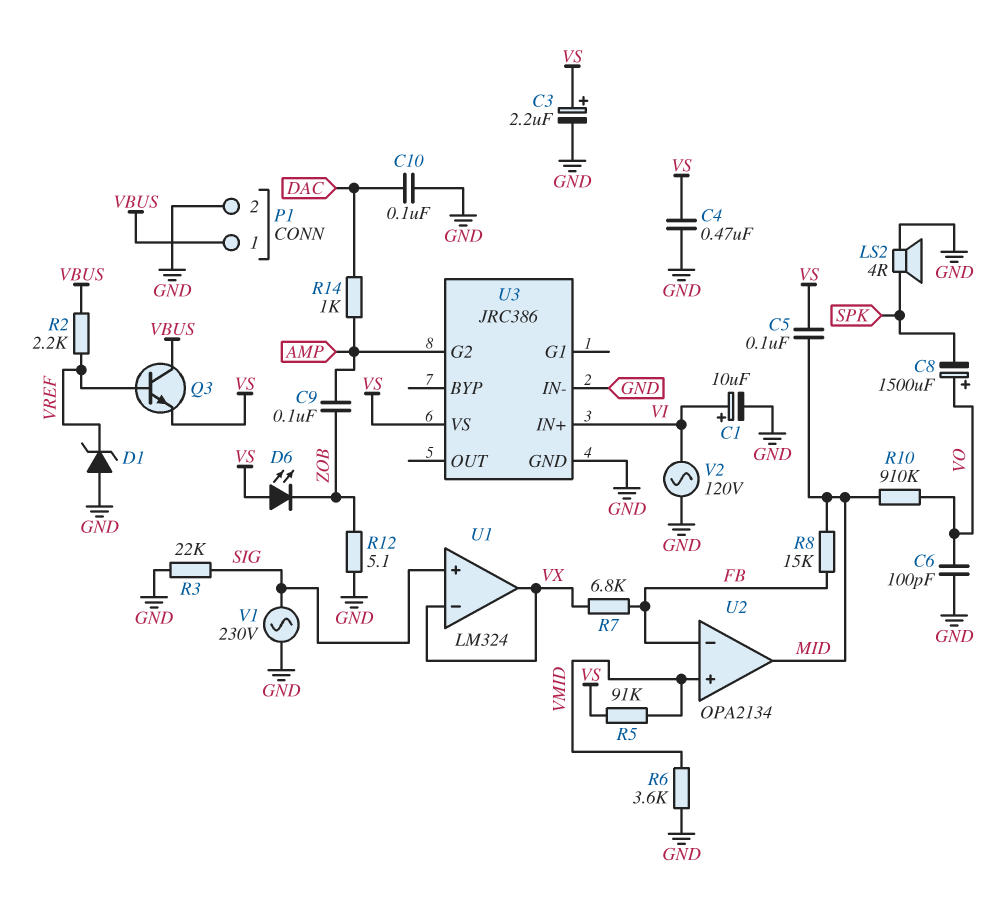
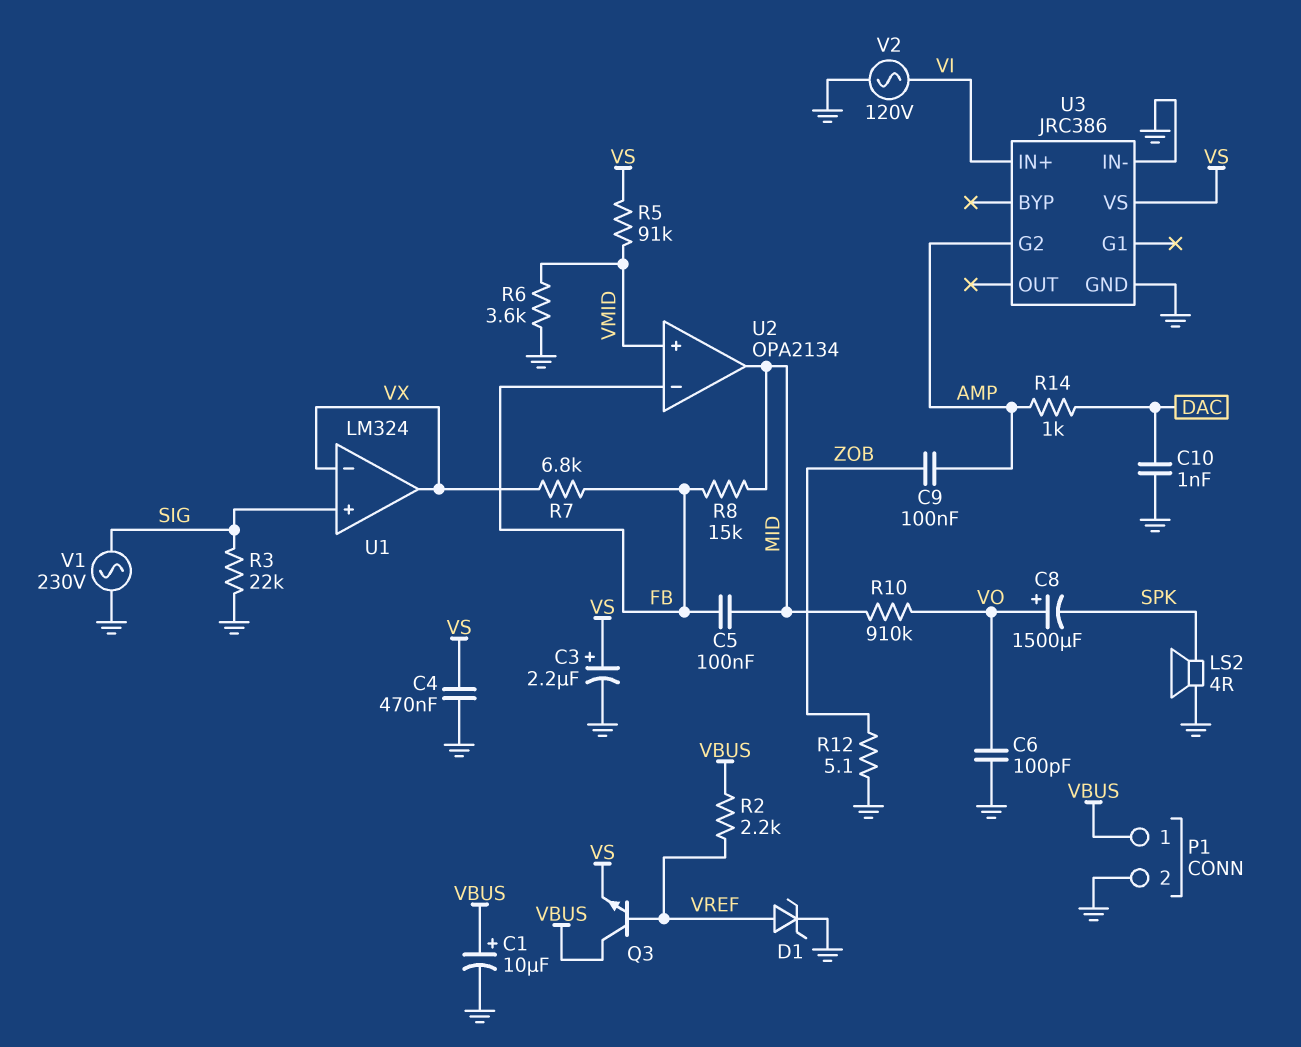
C1: 10uF (plus VI, minus GND) -> 10uF (plus VBUS, minus GND)
C5: 100nF (MID, VS) -> 100nF (FB, MID)
C10: 100nF (DAC, GND) -> 1nF (DAC, GND)
D1: zener (A GND, K VREF) -> zener (A VREF, K GND)
D6: LED (A VS, K ZOB) -> none

